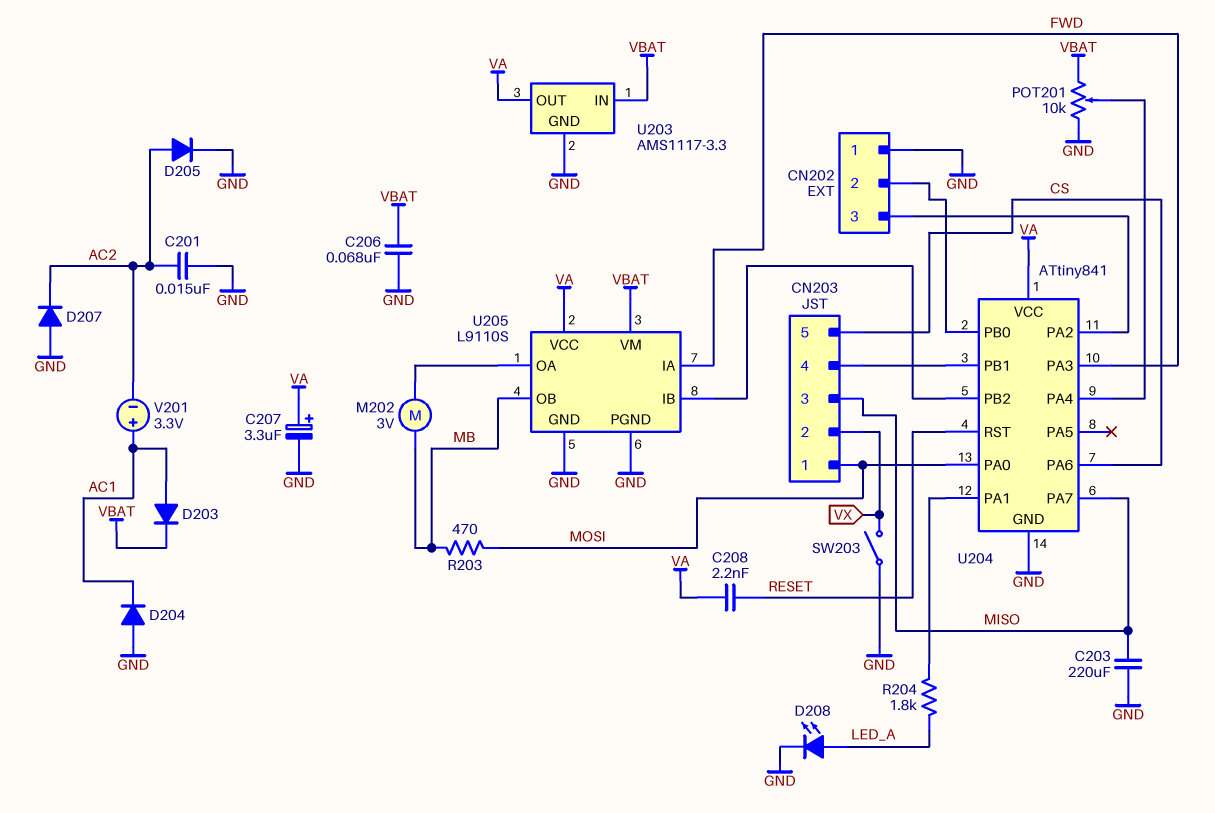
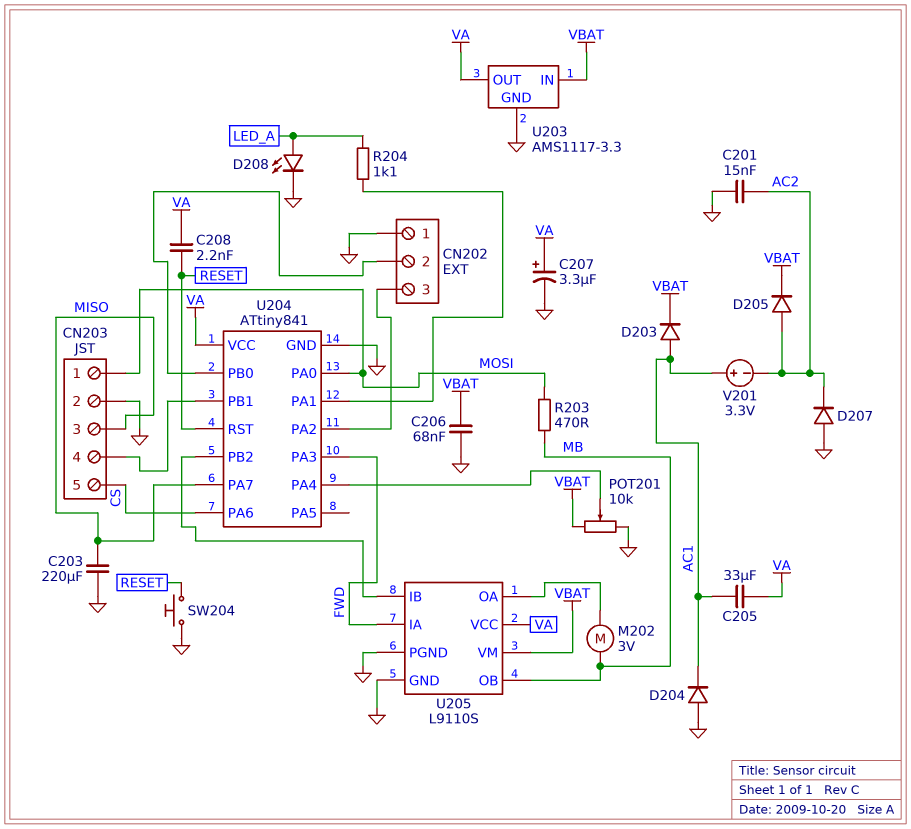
C205: none -> 33uF (AC1, VA)
CN203 pin 2: VX -> GND
D205: diode (A AC2, K GND) -> diode (A AC2, K VBAT)
R204: 1.8k (LED_A, U204/PA1) -> 1.1k (LED_A, U204/PA1)
SW203: switch (GND, VX) -> none
SW204: none -> button (GND, RESET)

